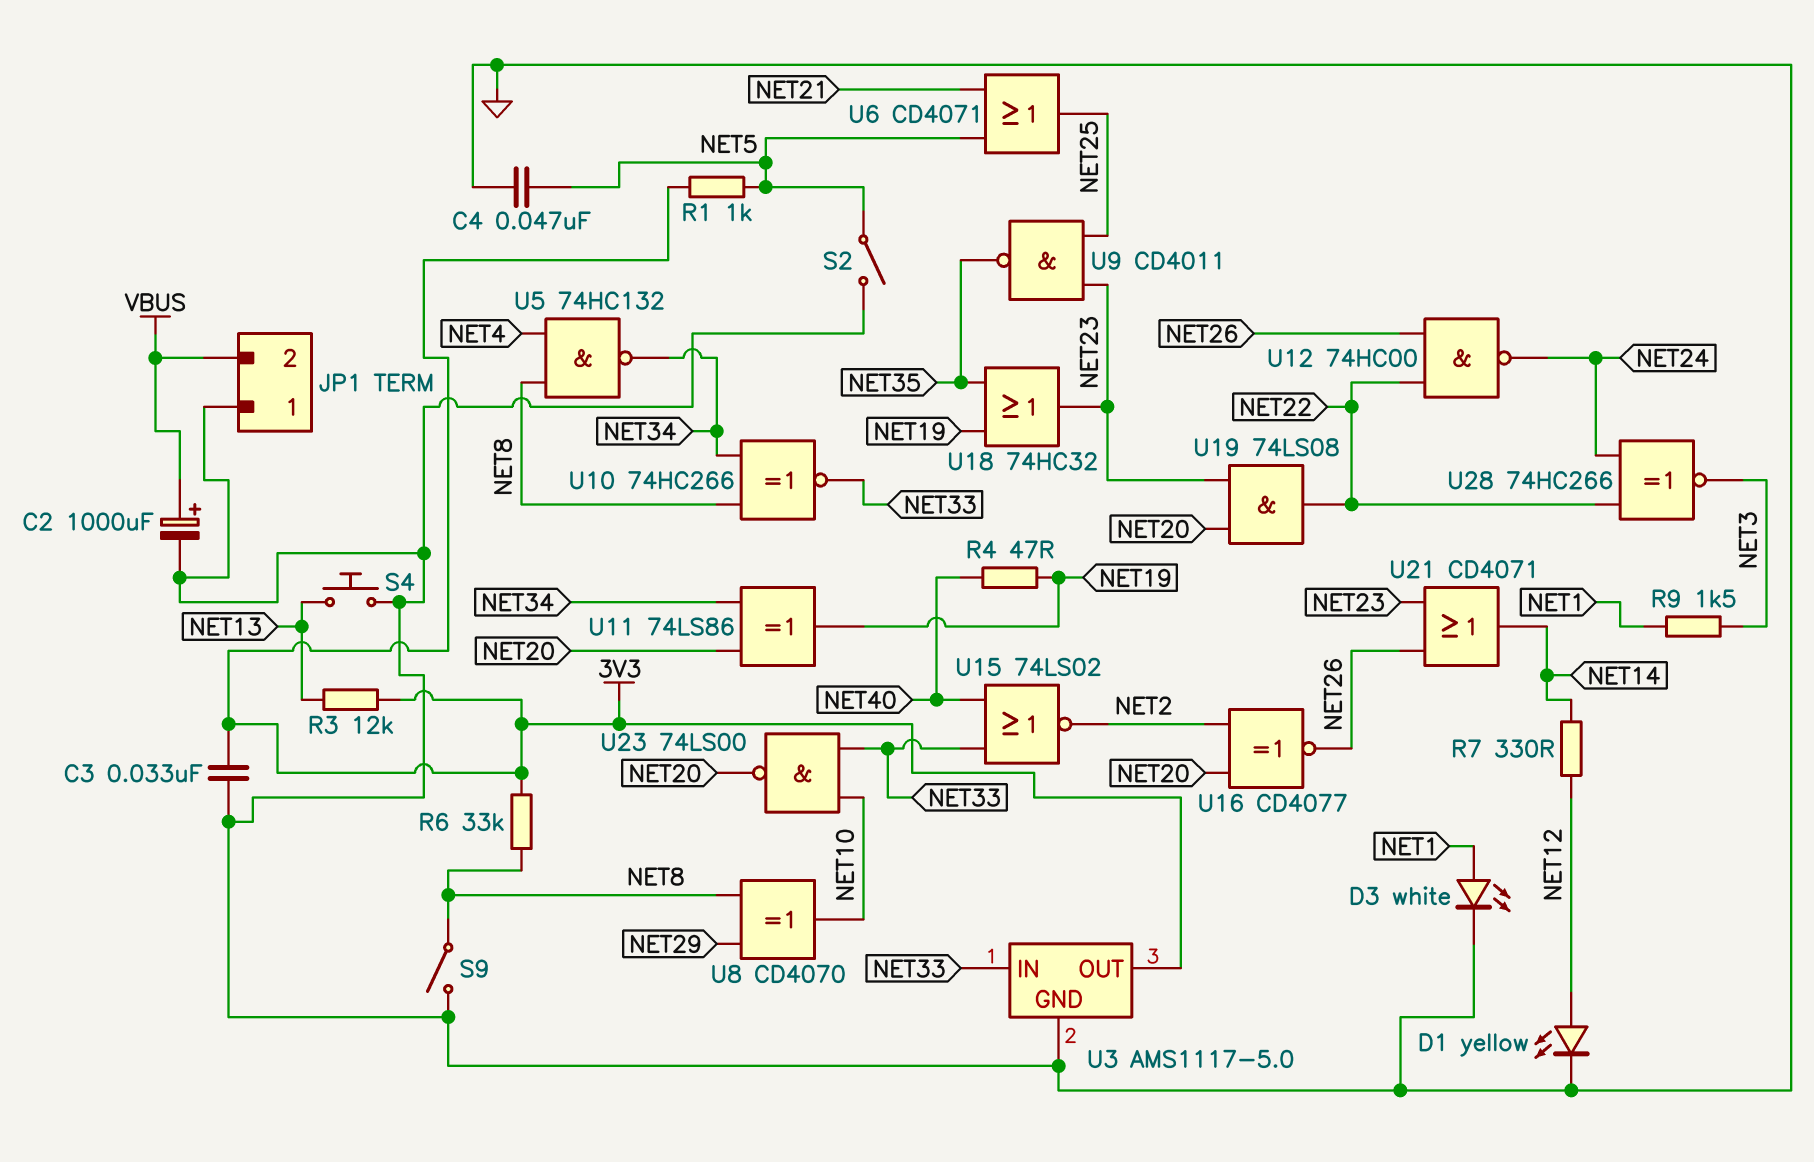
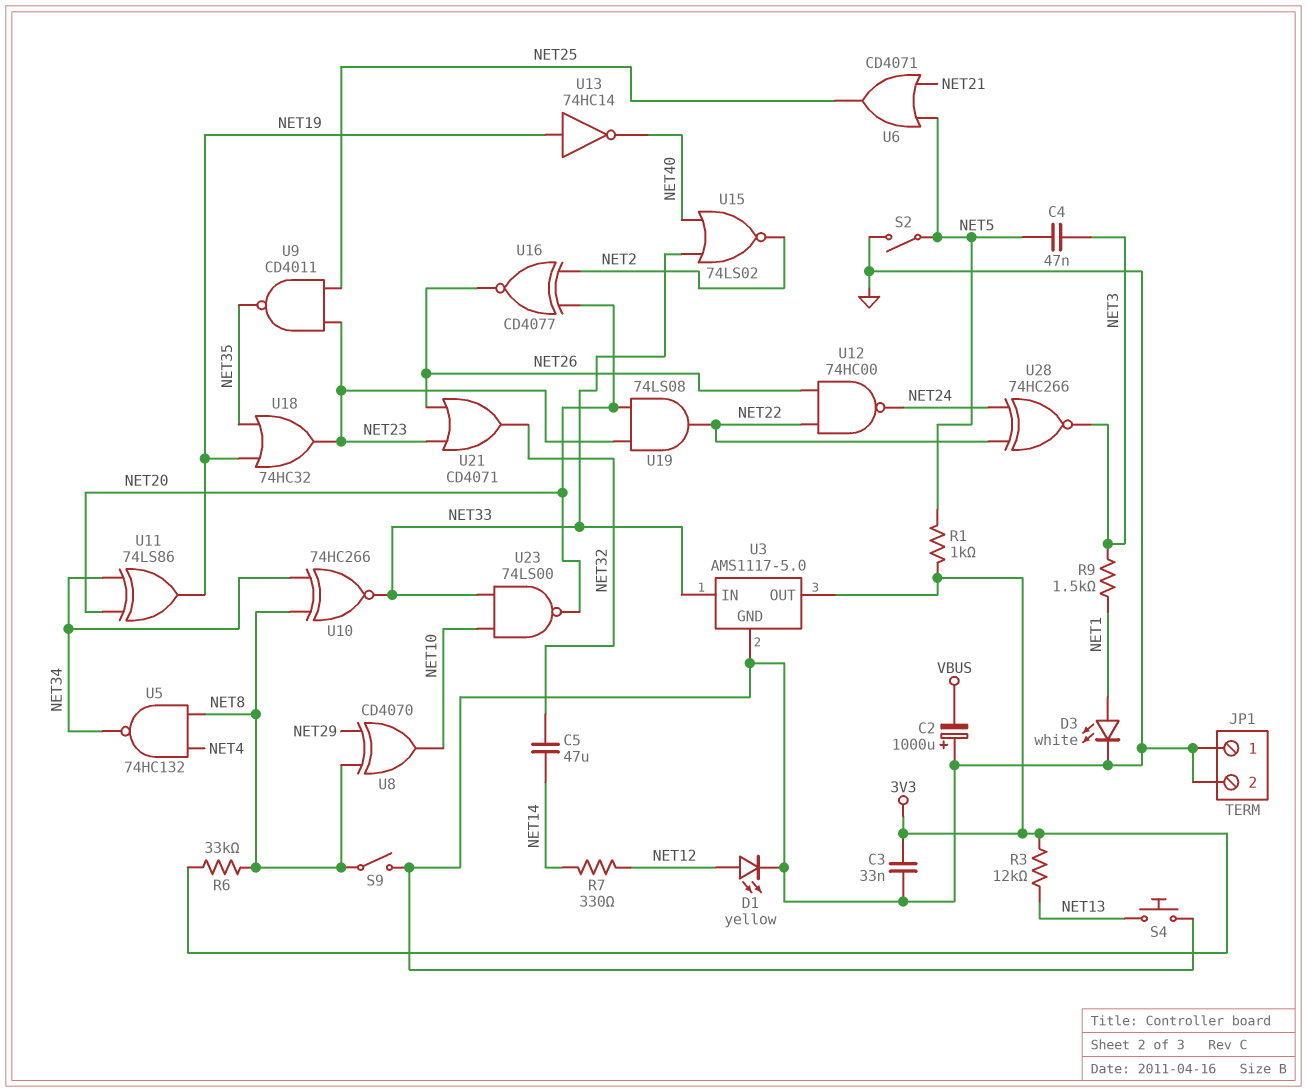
C2: 1000uF (plus VBUS, minus GND) -> 1000uF (plus GND, minus VBUS)
C4: 47nF (GND, NET5) -> 47nF (NET3, NET5)
C5: none -> 47uF (NET14, NET32)
JP1 pin 2: VBUS -> GND
R4: 47 (NET19, NET40) -> none
U13: none -> NOT 74HC14 (in NET19, out NET40)
U21: OR CD4071 (in NET23, in NET26, out NET14) -> OR CD4071 (in NET23, in NET26, out NET32)

